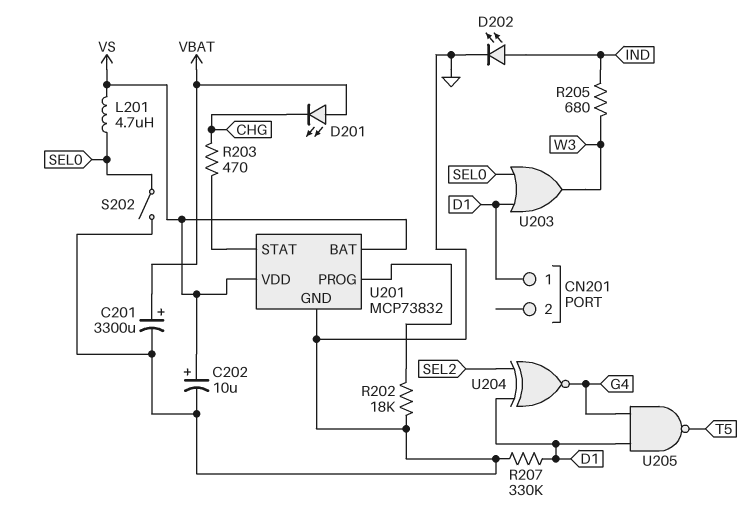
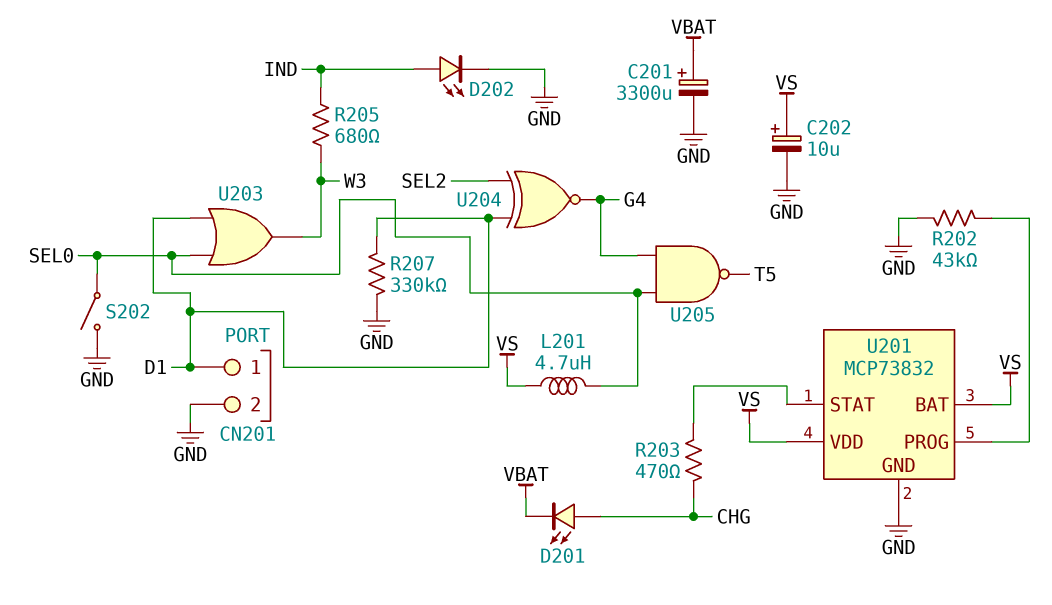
CN201 pin 2: none -> GND
D201: LED (A VBAT, K CHG) -> LED (A CHG, K VBAT)
R202: 18k (GND, U201/PROG) -> 43k (GND, U201/PROG)
U205: NAND (in D1, in G4, out T5) -> NAND (in G4, in SEL0, out T5)

